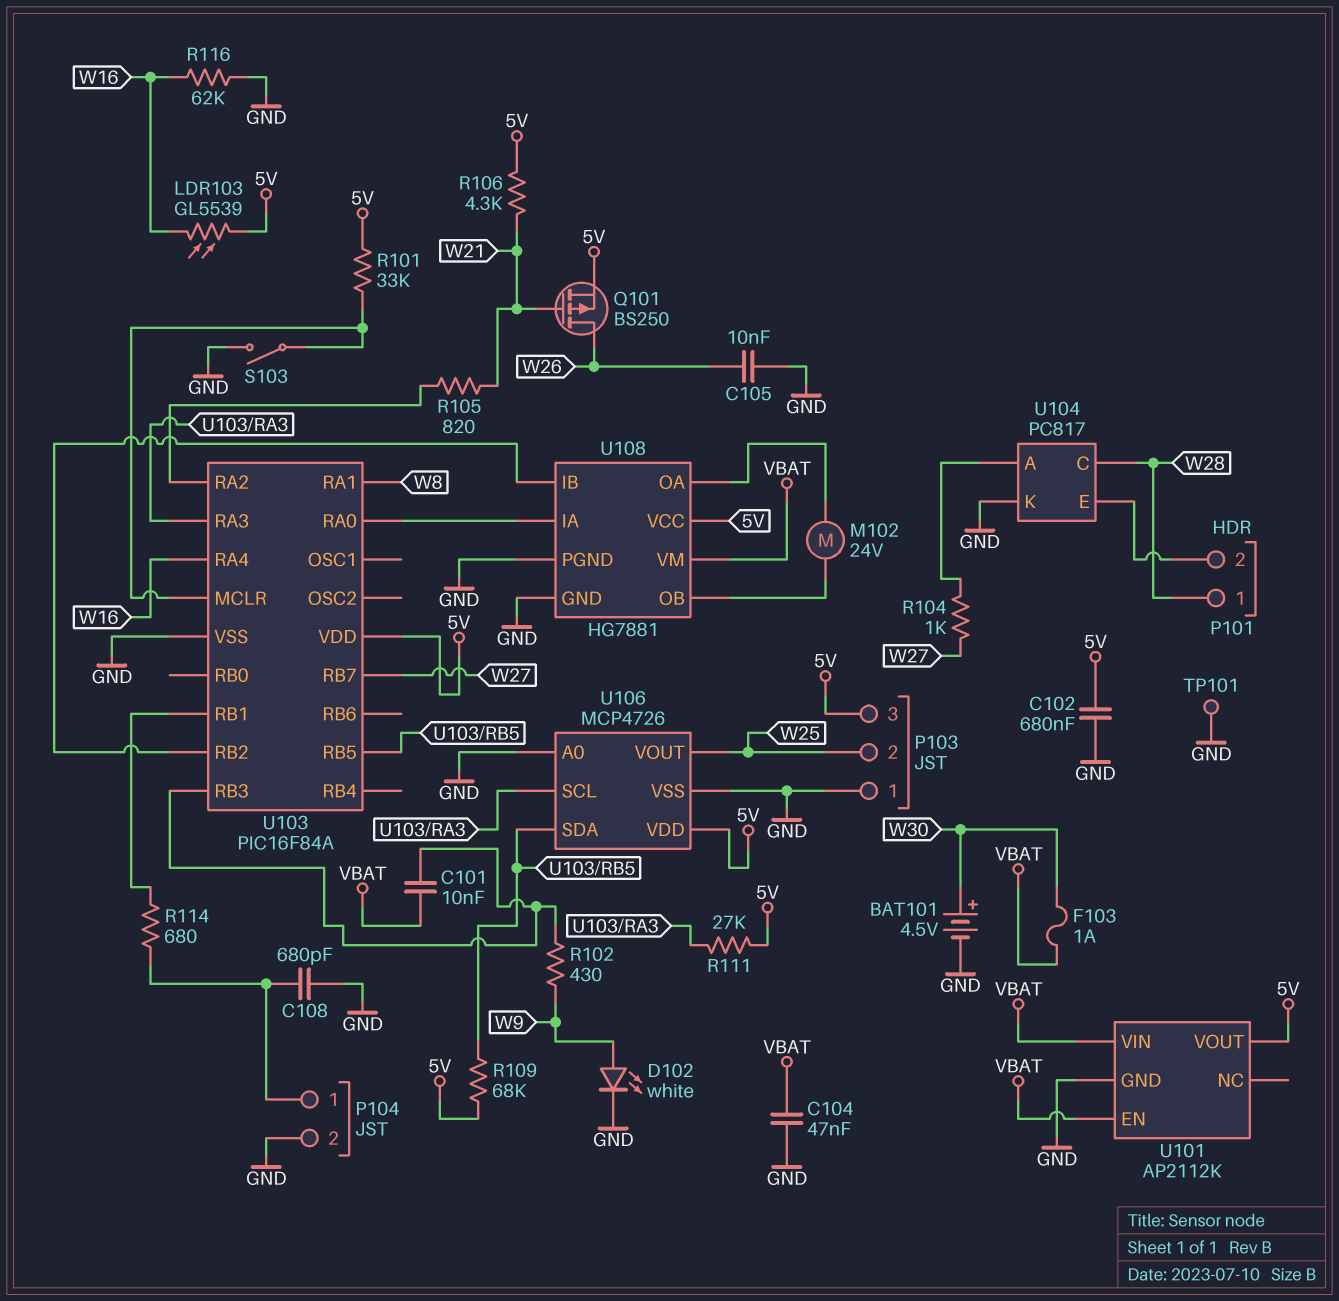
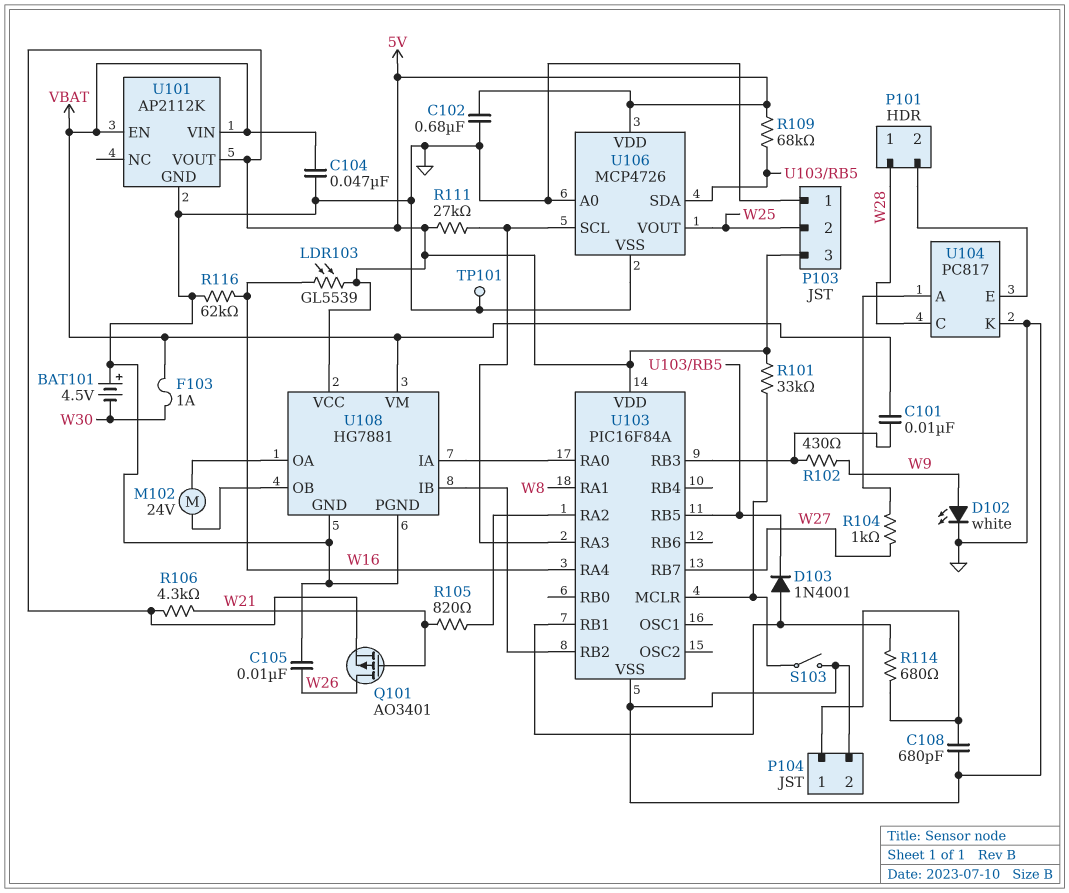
BAT101: 4.5V (plus W30, minus GND) -> 4.5V (plus GND, minus W30)
D103: none -> diode 1N4001 (A U103/RB1, K U103/RB5)
Q101: PMOS BS250 (G W21, D W26, S 5V) -> PMOS AO3401 (G W21, D W26, S 5V)

